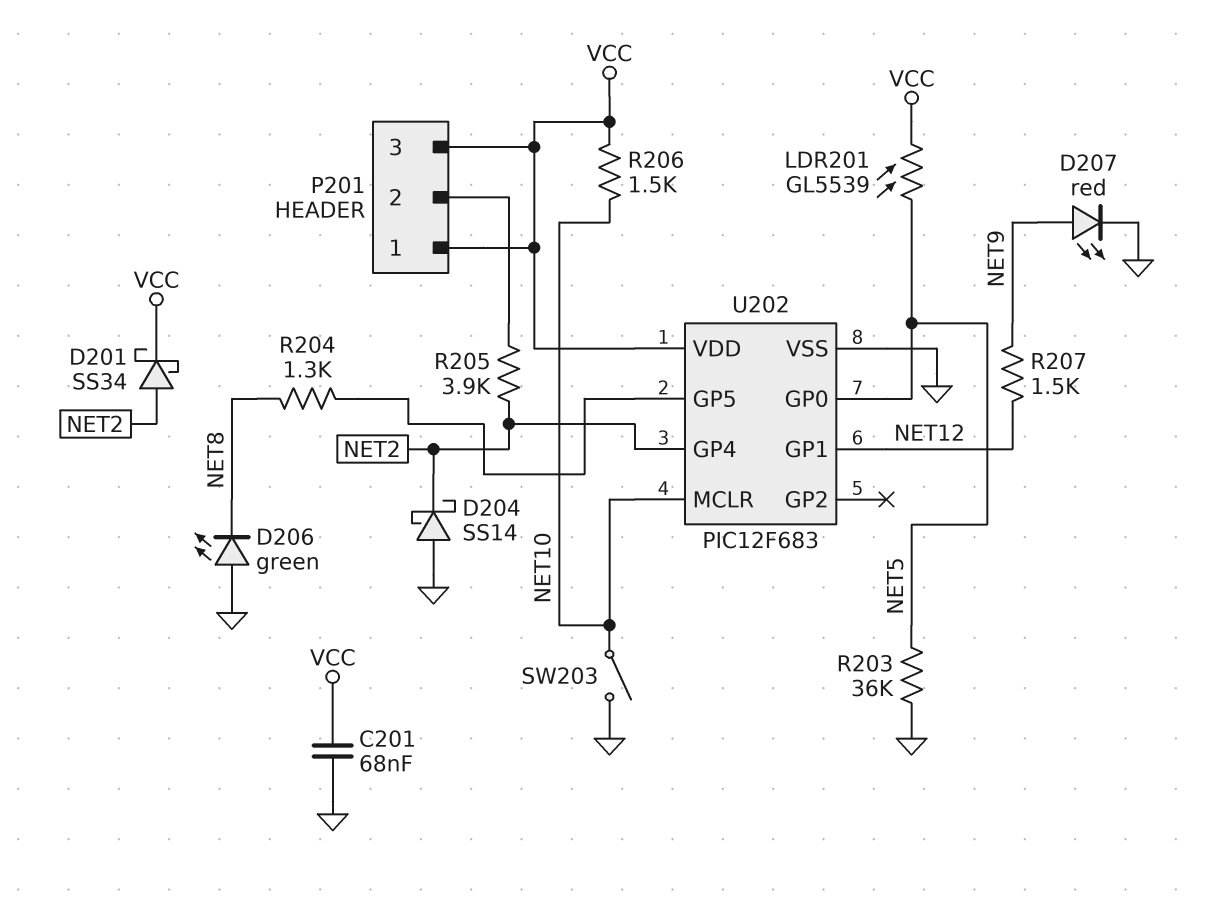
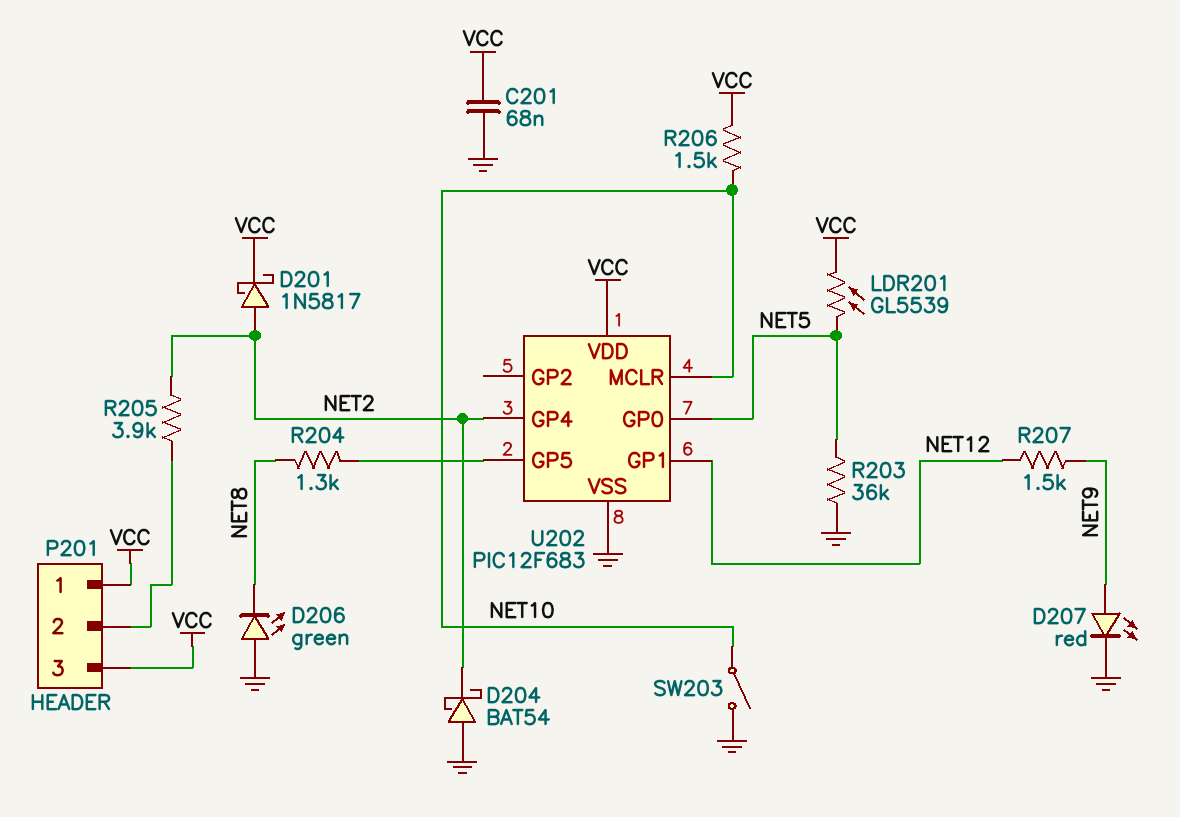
D201: schottky SS34 (A NET2, K VCC) -> schottky 1N5817 (A NET2, K VCC)
D204: schottky SS14 (A GND, K NET2) -> schottky BAT54 (A GND, K NET2)

